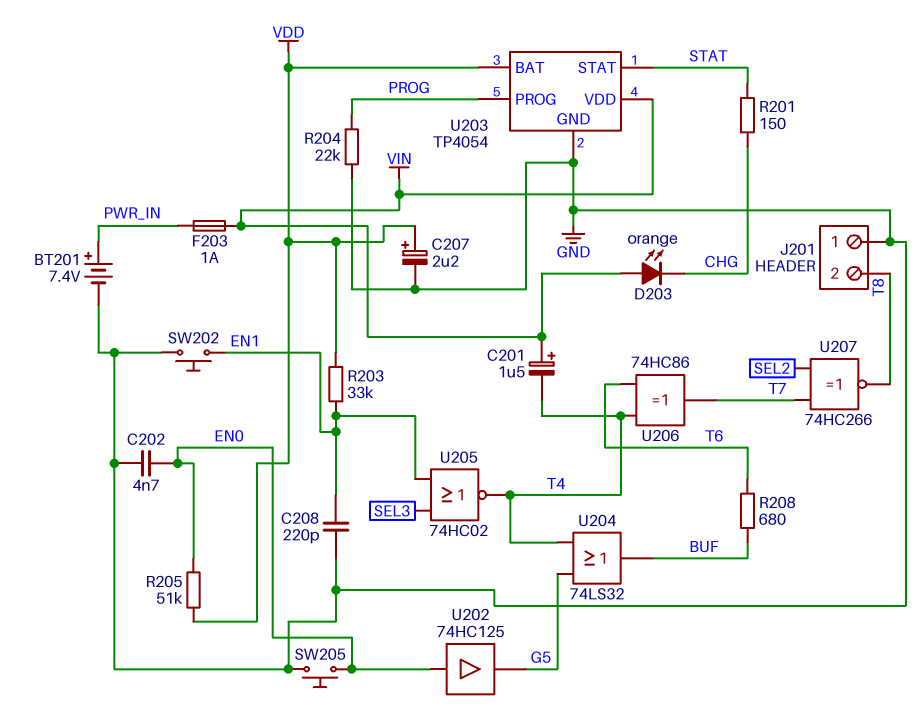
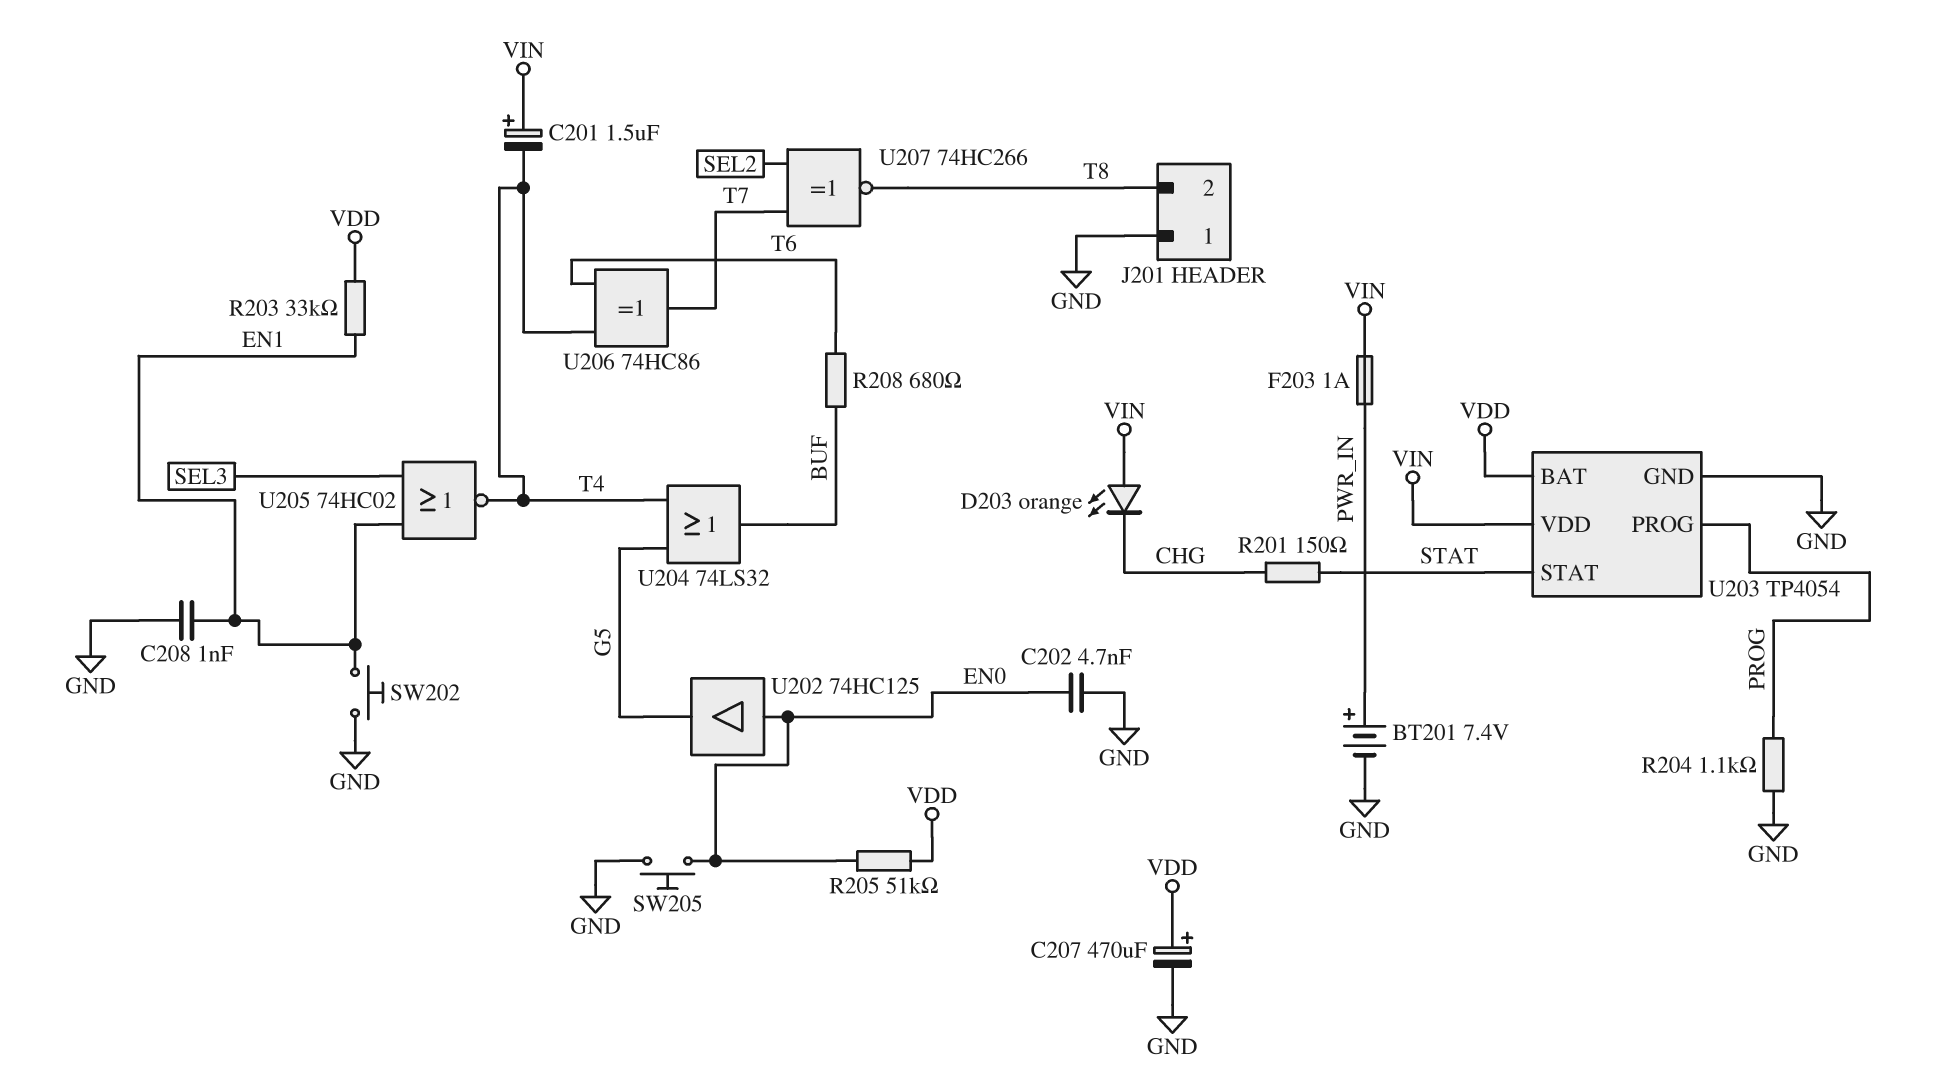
C207: 2.2uF (plus VDD, minus GND) -> 470uF (plus VDD, minus GND)
C208: 220pF (EN1, GND) -> 1nF (EN1, GND)
R204: 22k (GND, PROG) -> 1.1k (GND, PROG)

